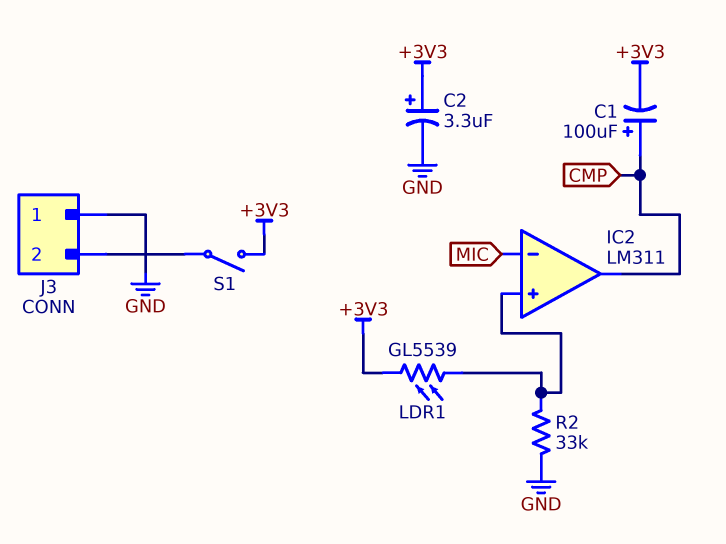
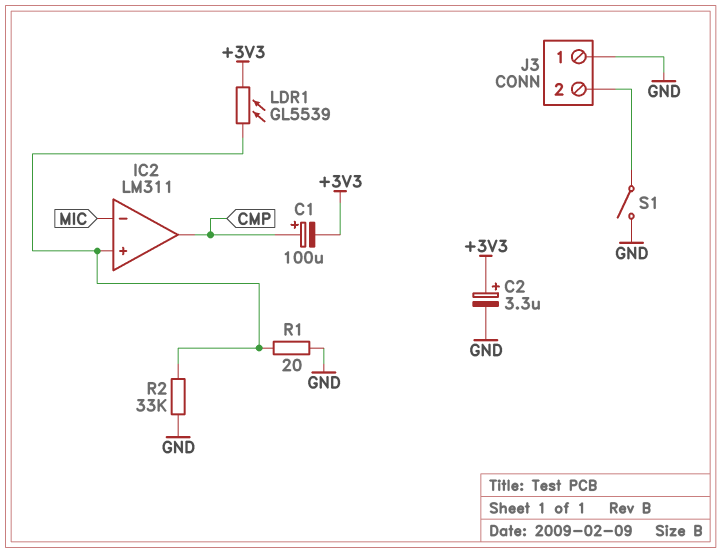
R1: none -> 20 (GND, IC2/in+)
S1: switch (+3V3, J3/2) -> switch (GND, J3/2)

